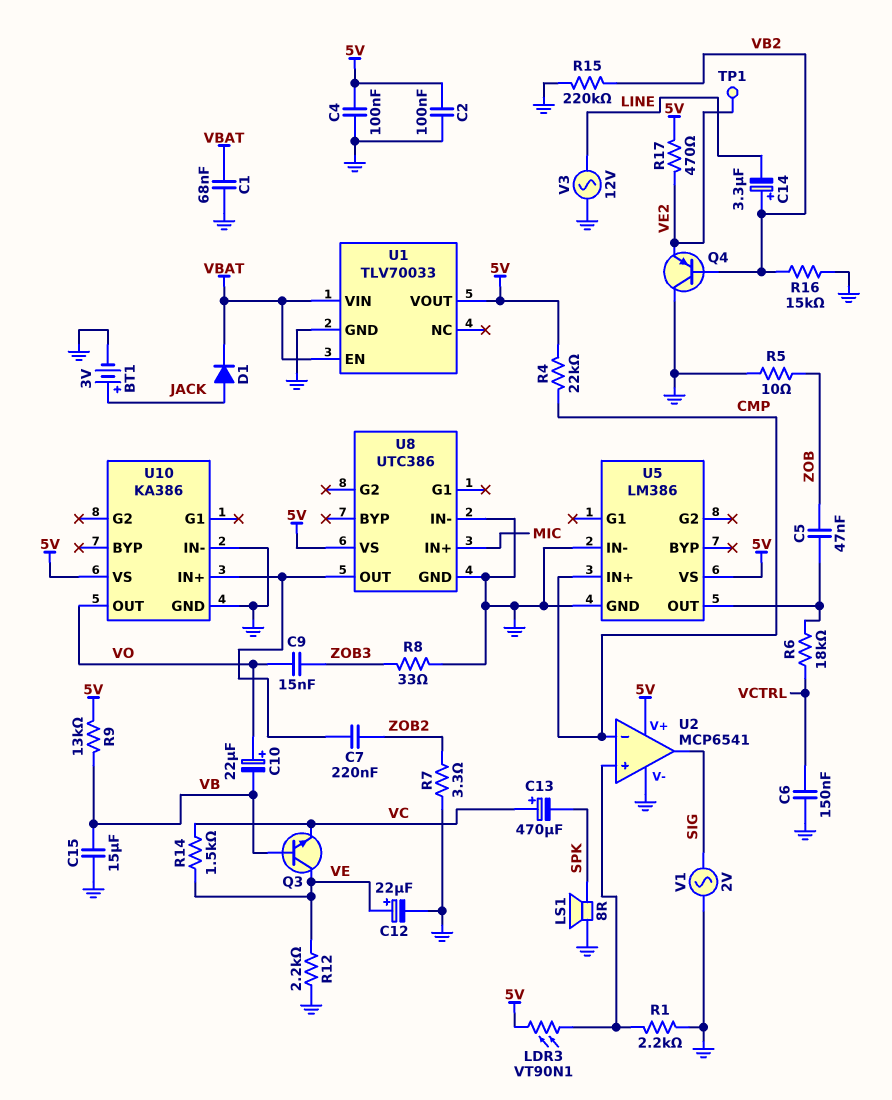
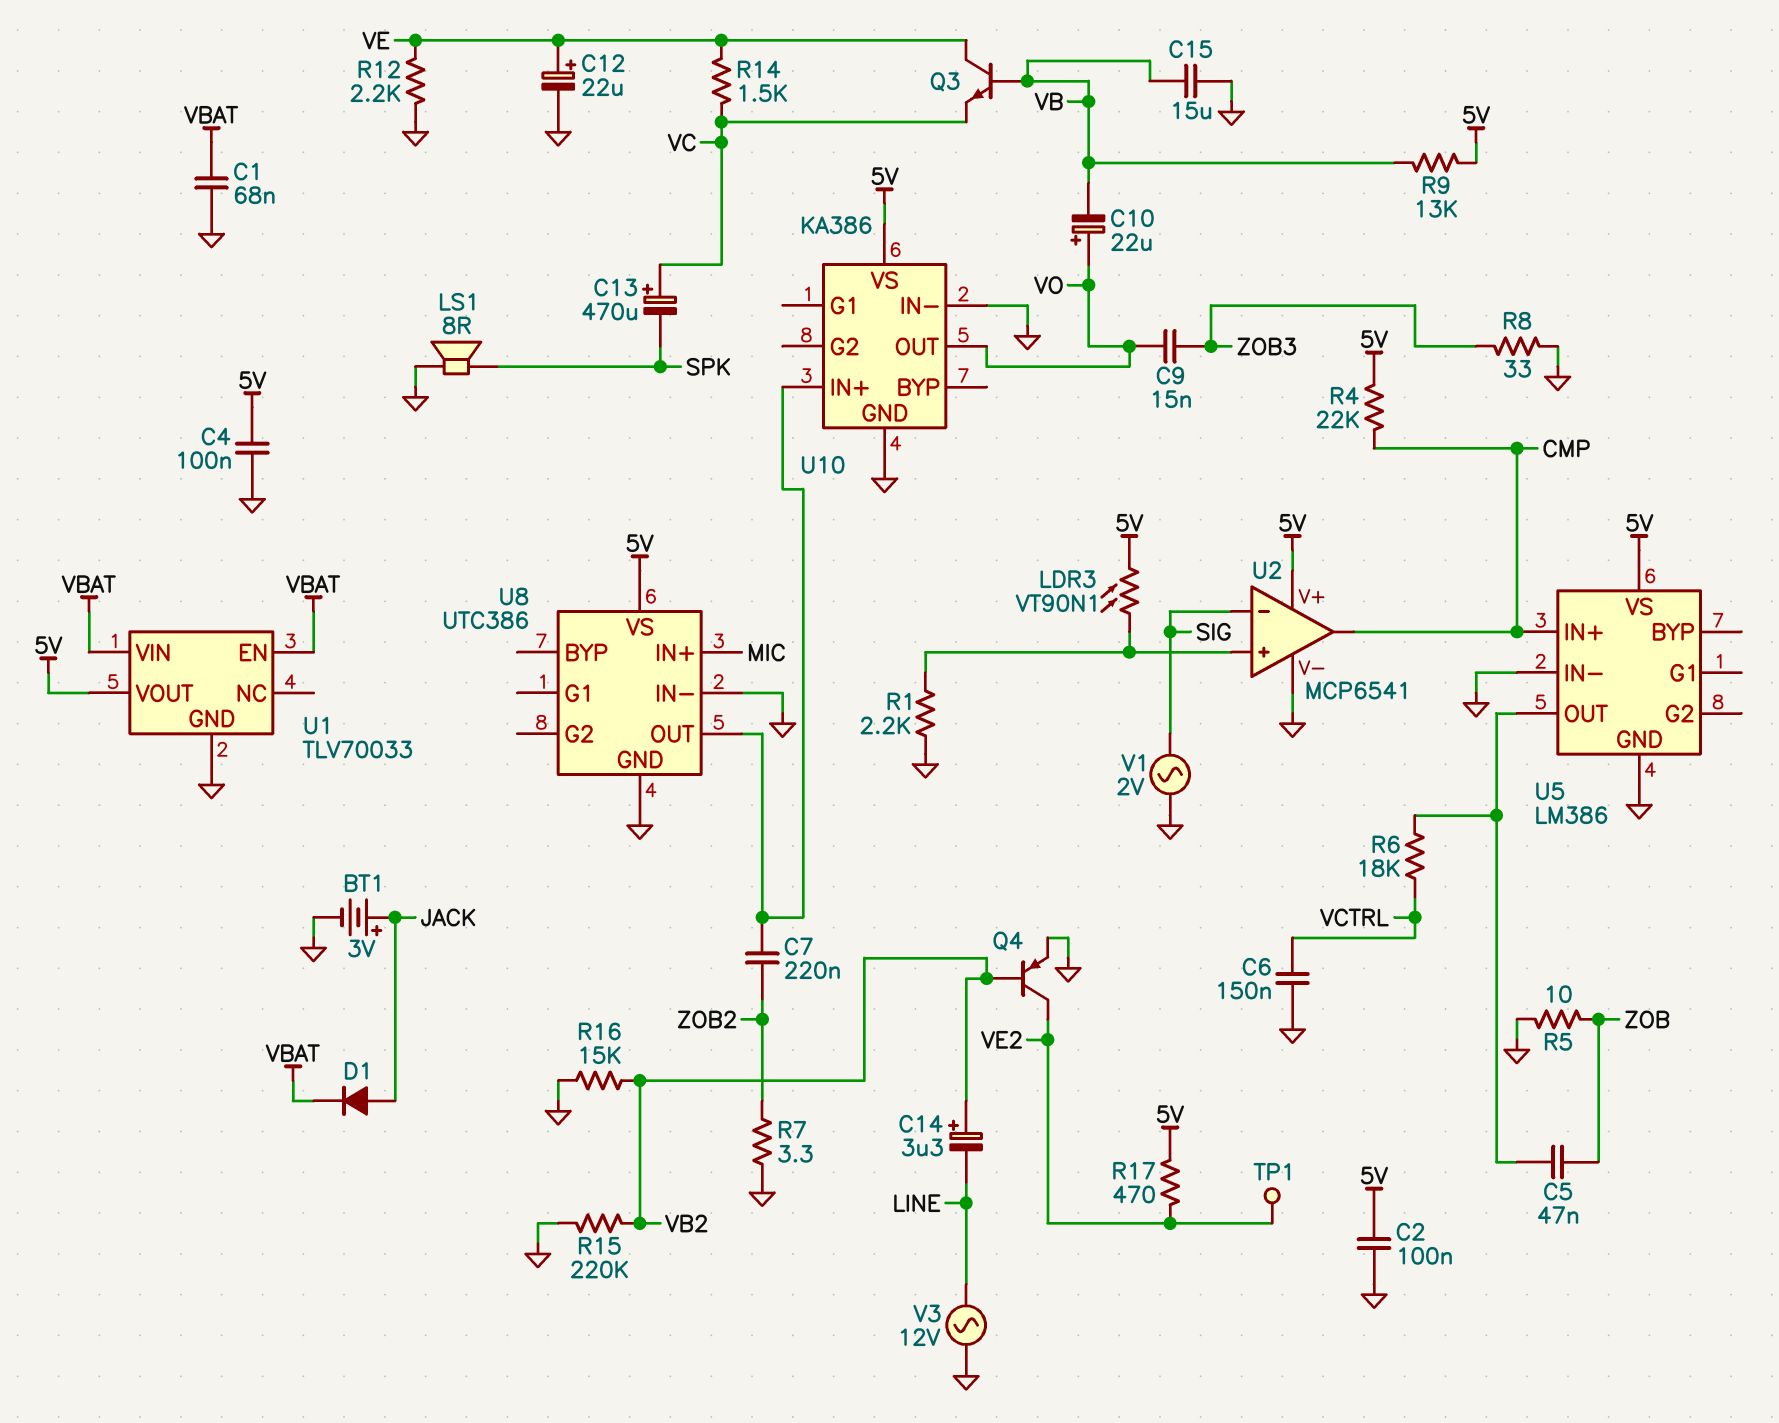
Q4: PNP (B VB2, C GND, E VE2) -> PNP (B VB2, C VE2, E GND)
U2 pin in-: CMP -> SIG
U2 pin out: SIG -> CMP

